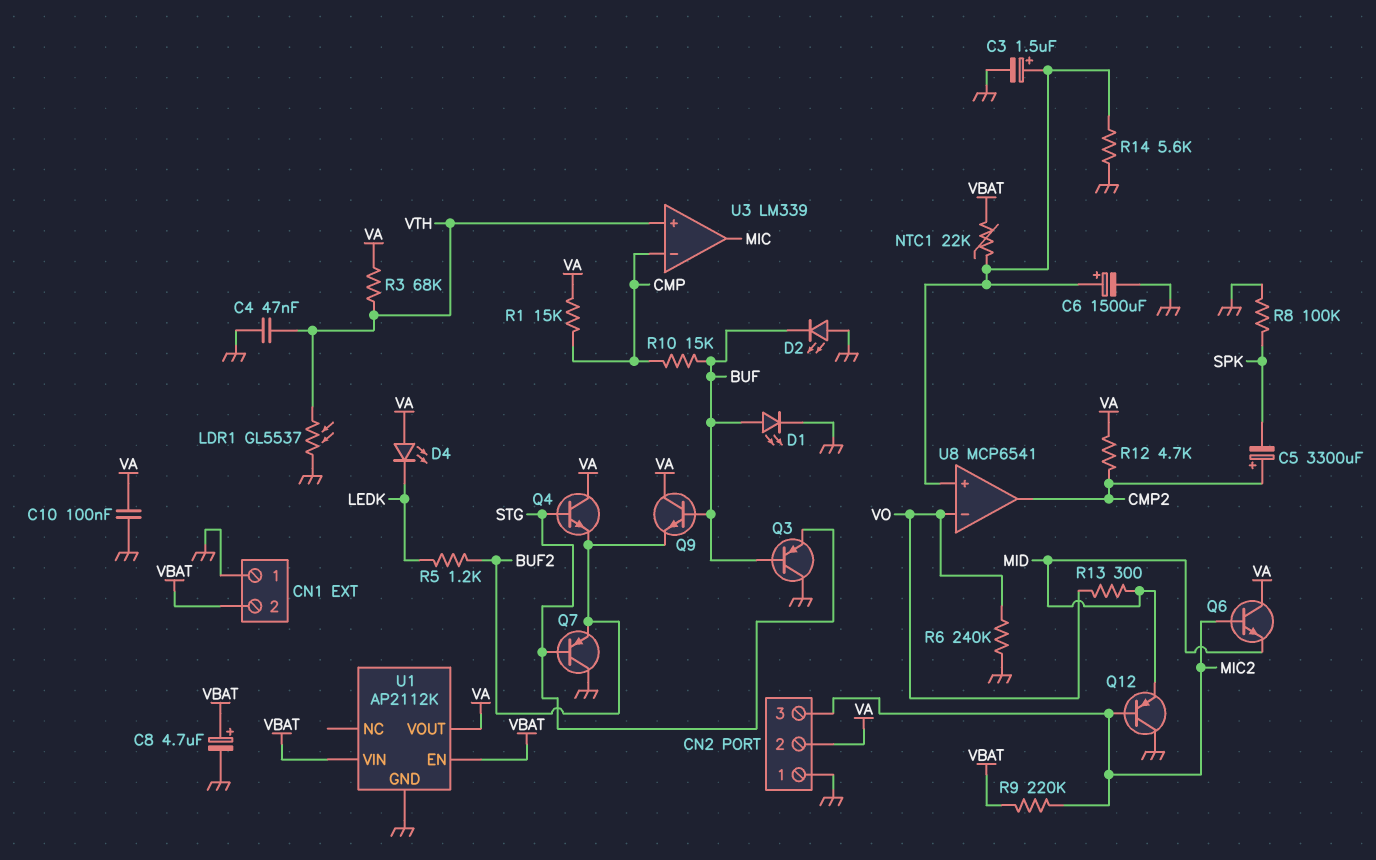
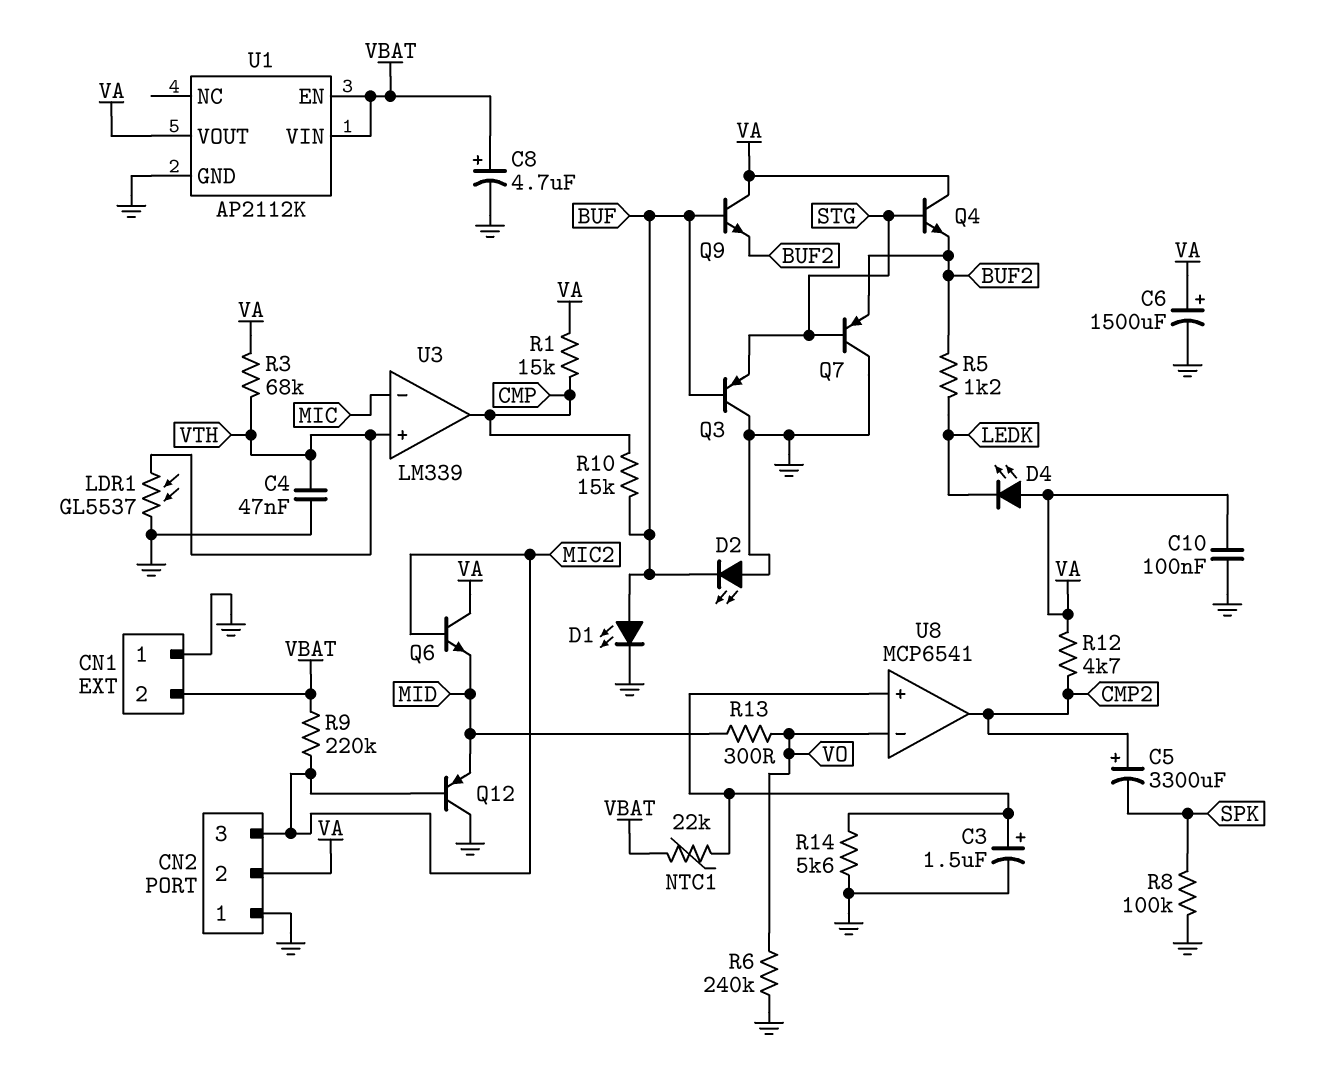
C6: 1500uF (plus U8/in+, minus GND) -> 1500uF (plus VA, minus GND)
U3 pin in-: CMP -> MIC
U3 pin out: MIC -> CMP

